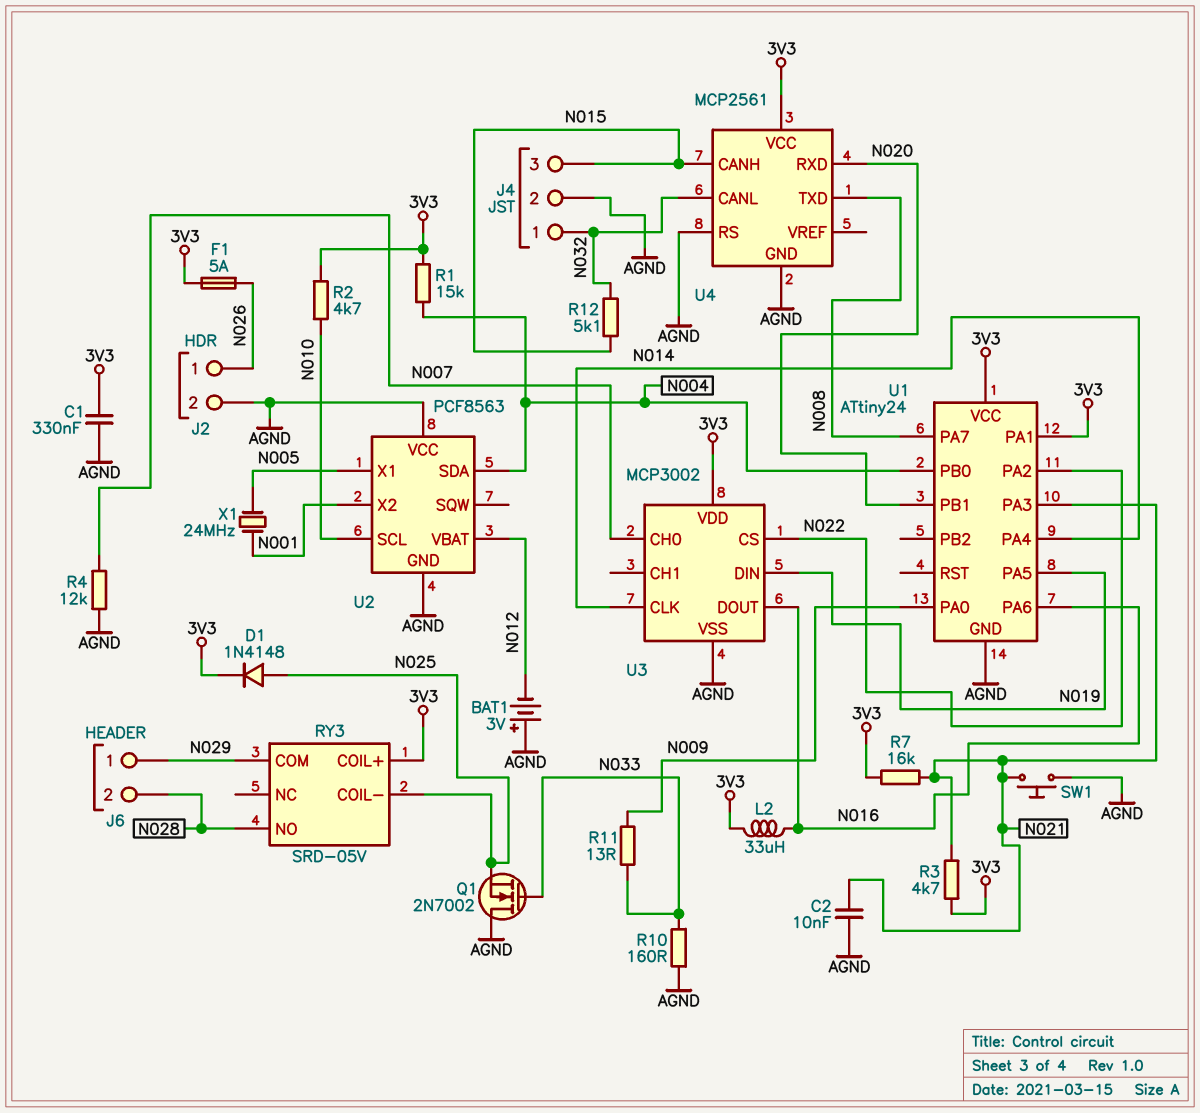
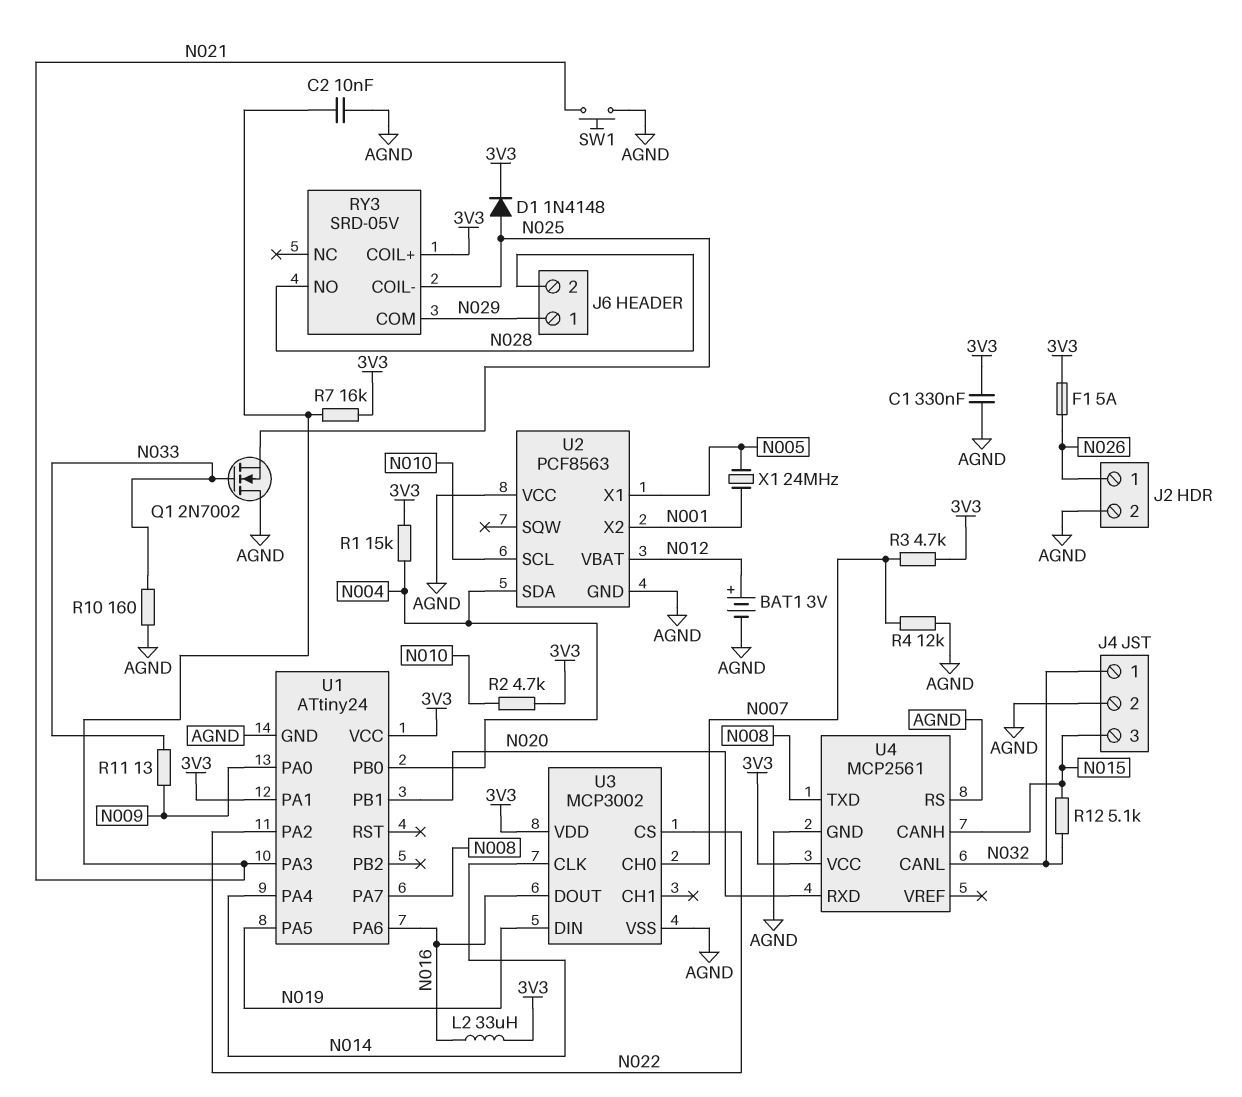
BAT1: 3V (plus AGND, minus N012) -> 3V (plus N012, minus AGND)
R3: 4.7k (3V3, N021) -> 4.7k (3V3, N007)

